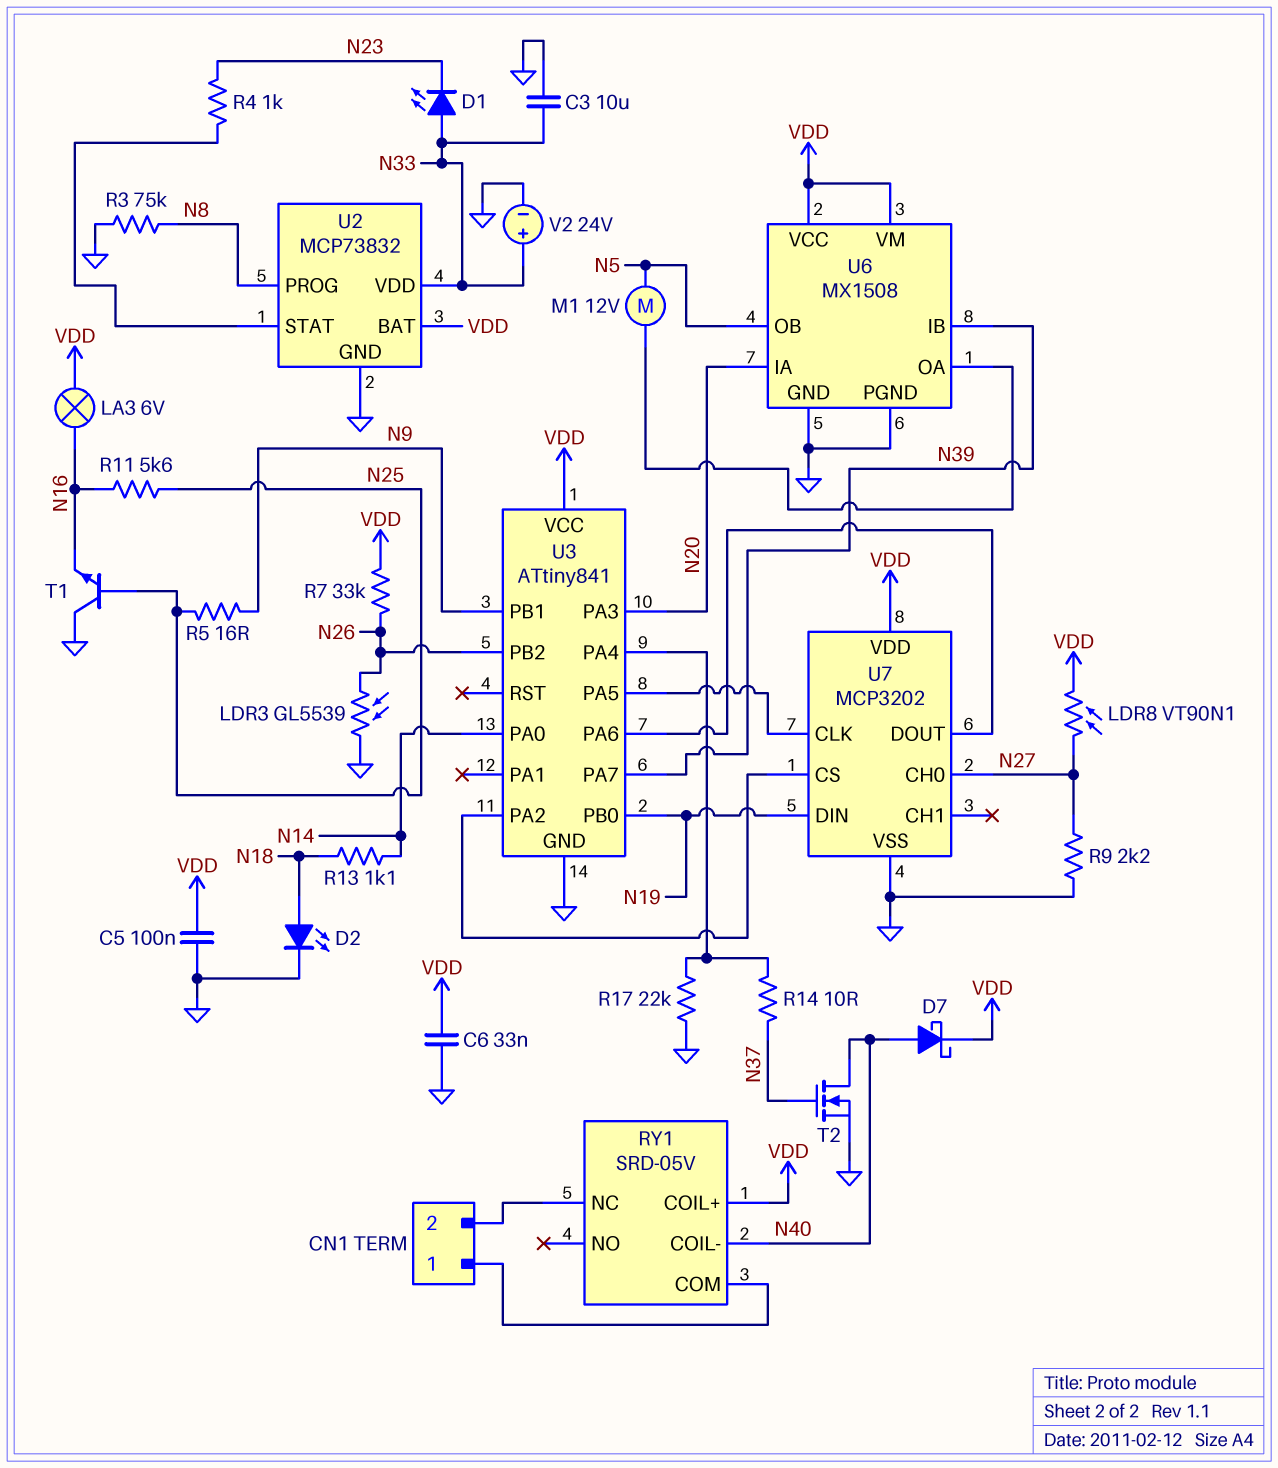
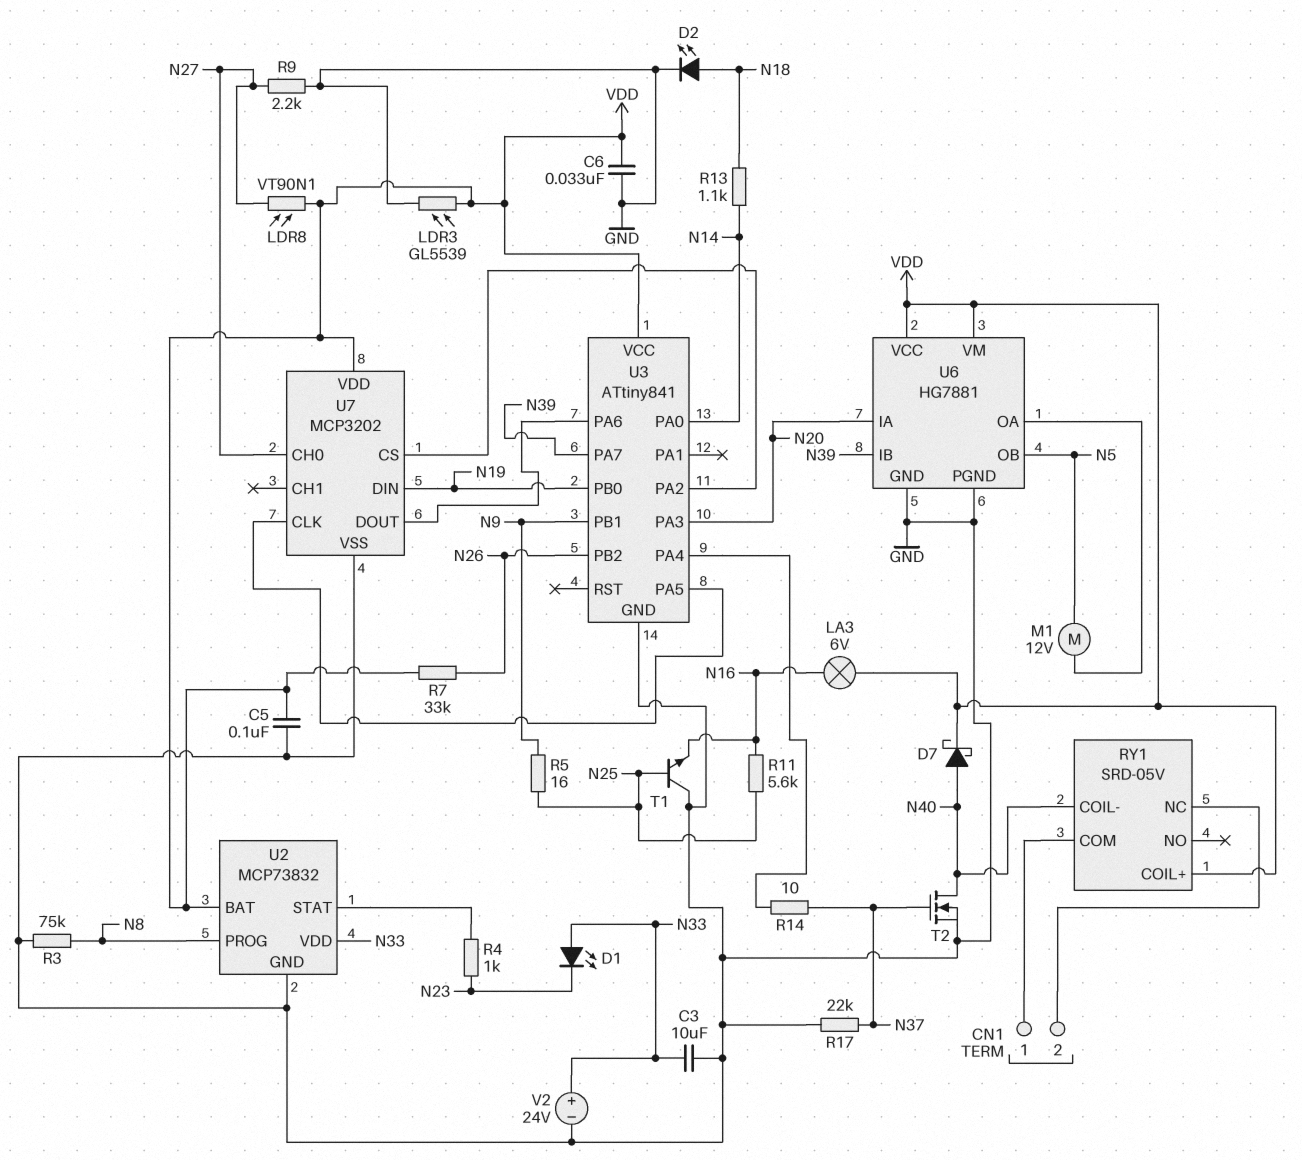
LDR3: GL5539 (GND, N26) -> GL5539 (GND, VDD)
R17: 22k (GND, U3/PA4) -> 22k (GND, N37)
U6: MX1508 -> HG7881

